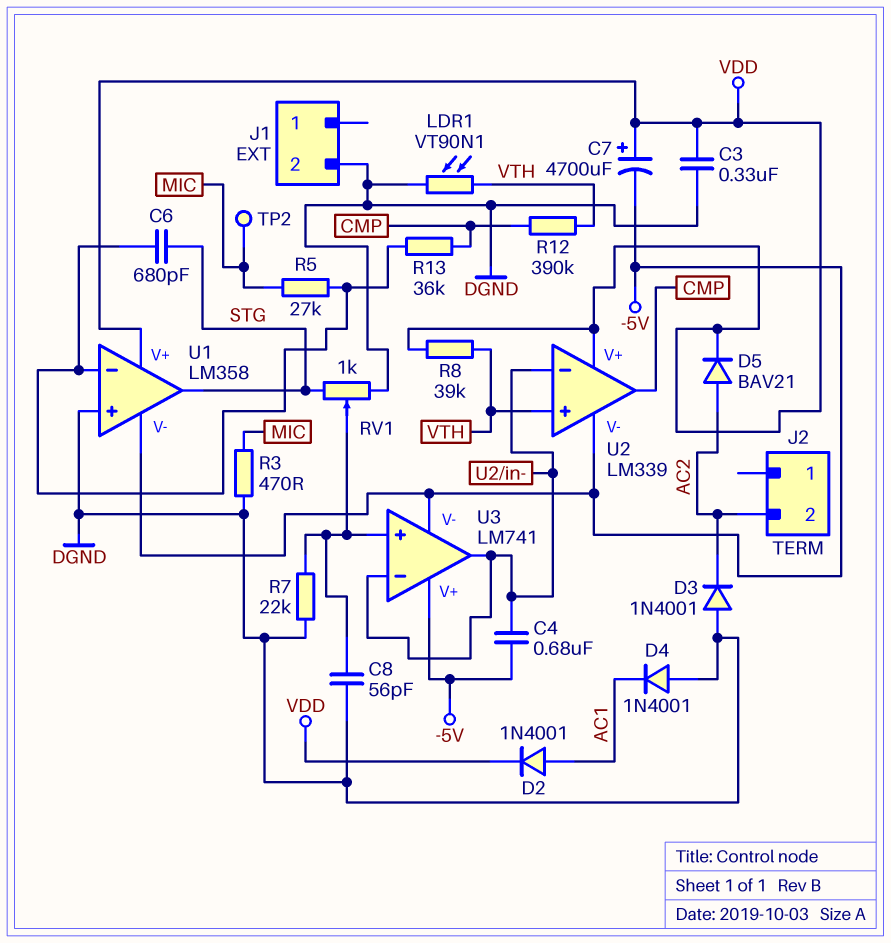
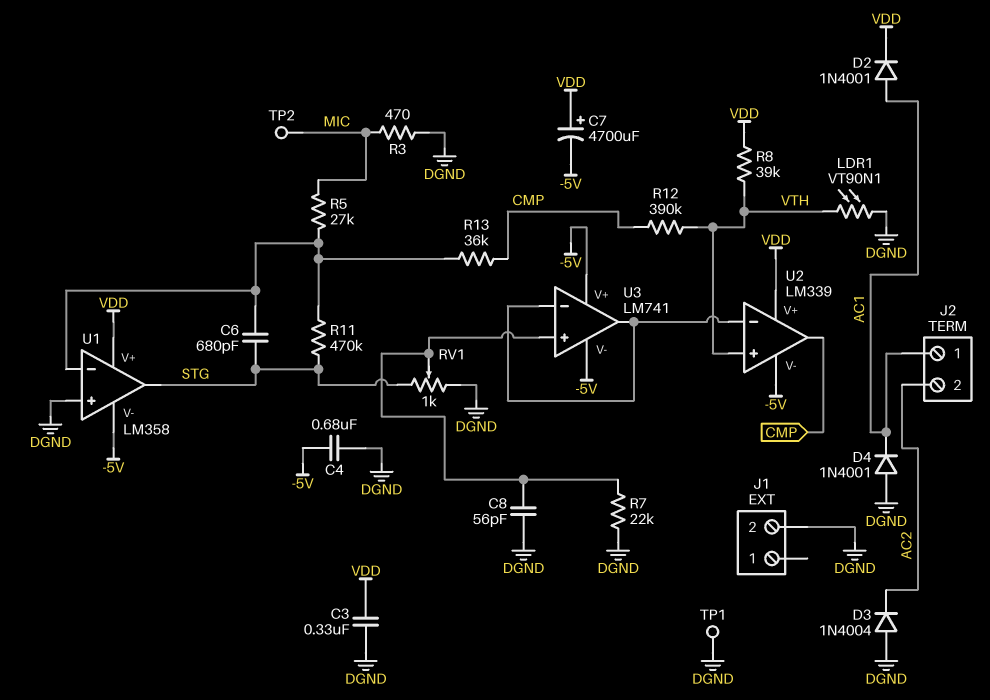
C4: 680nF (-5V, U2/in-) -> 680nF (-5V, DGND)
D3: diode 1N4001 (A DGND, K AC2) -> diode 1N4004 (A DGND, K AC2)
D5: diode BAV21 (A AC2, K VDD) -> none
J2 pin 1: none -> AC1
R11: none -> 470k (STG, U1/in-)
TP1: none -> test point (DGND)

